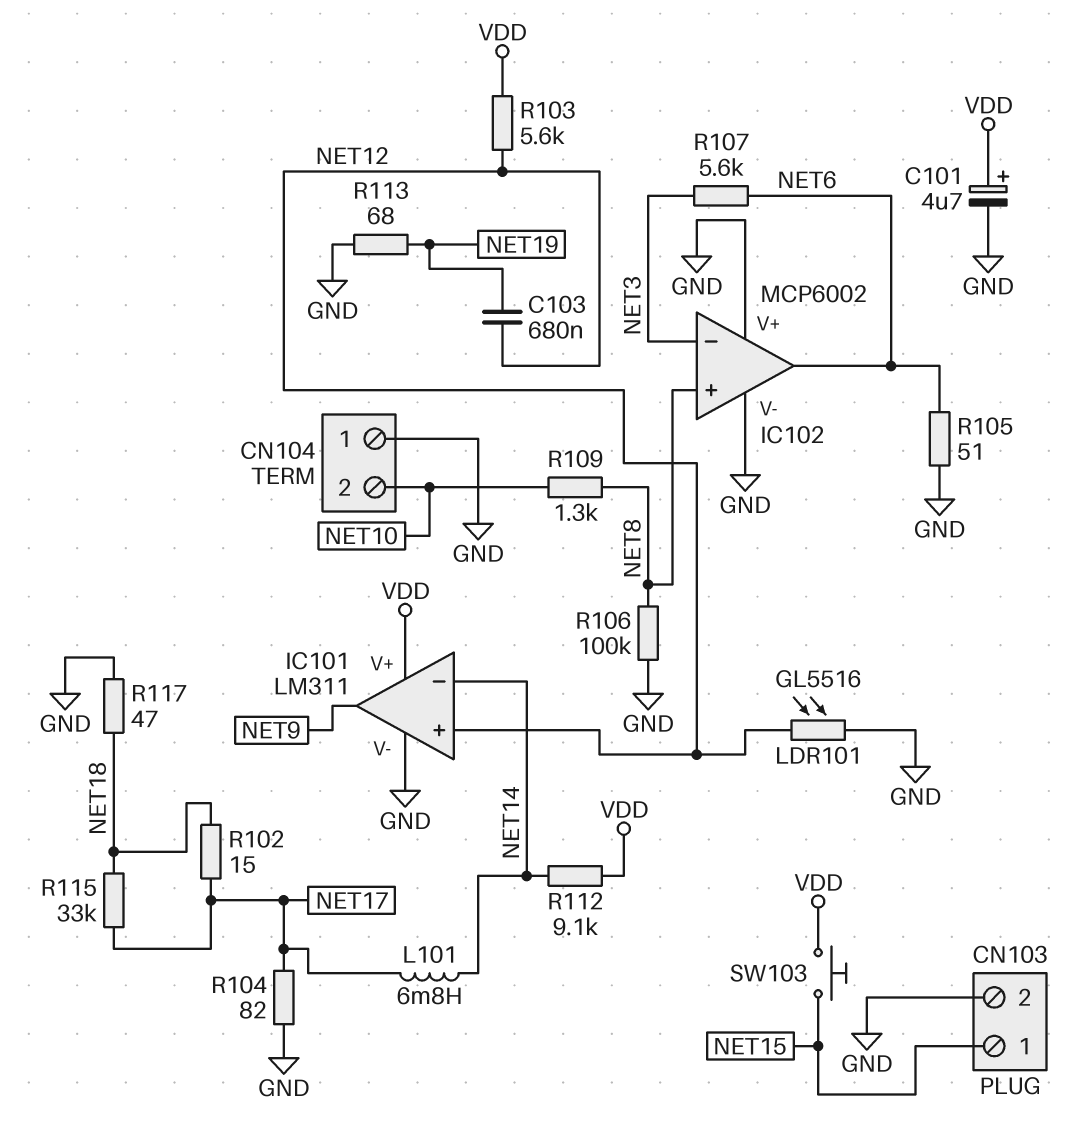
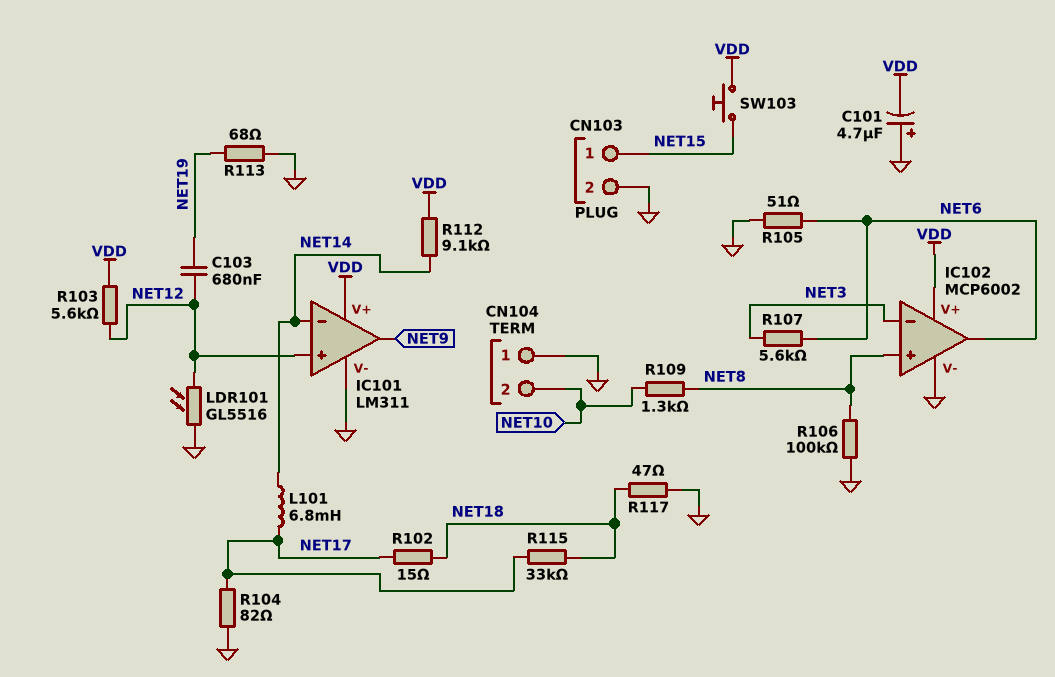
C101: 4.7uF (plus VDD, minus GND) -> 4.7uF (plus GND, minus VDD)
IC102 pin V+: GND -> VDD

